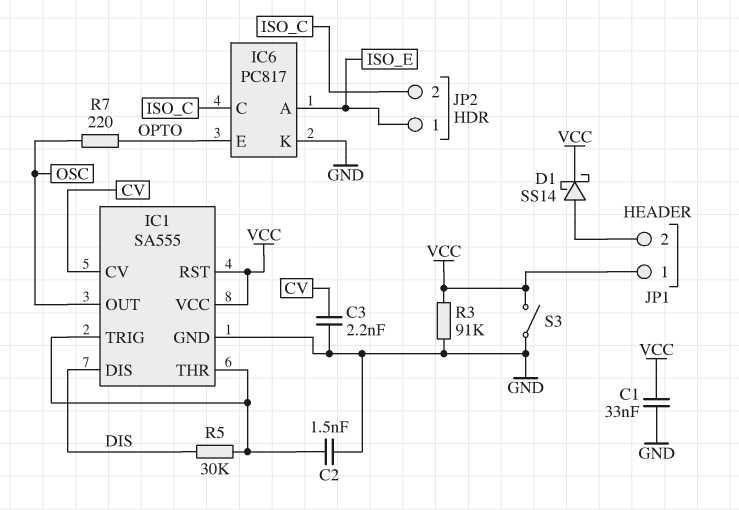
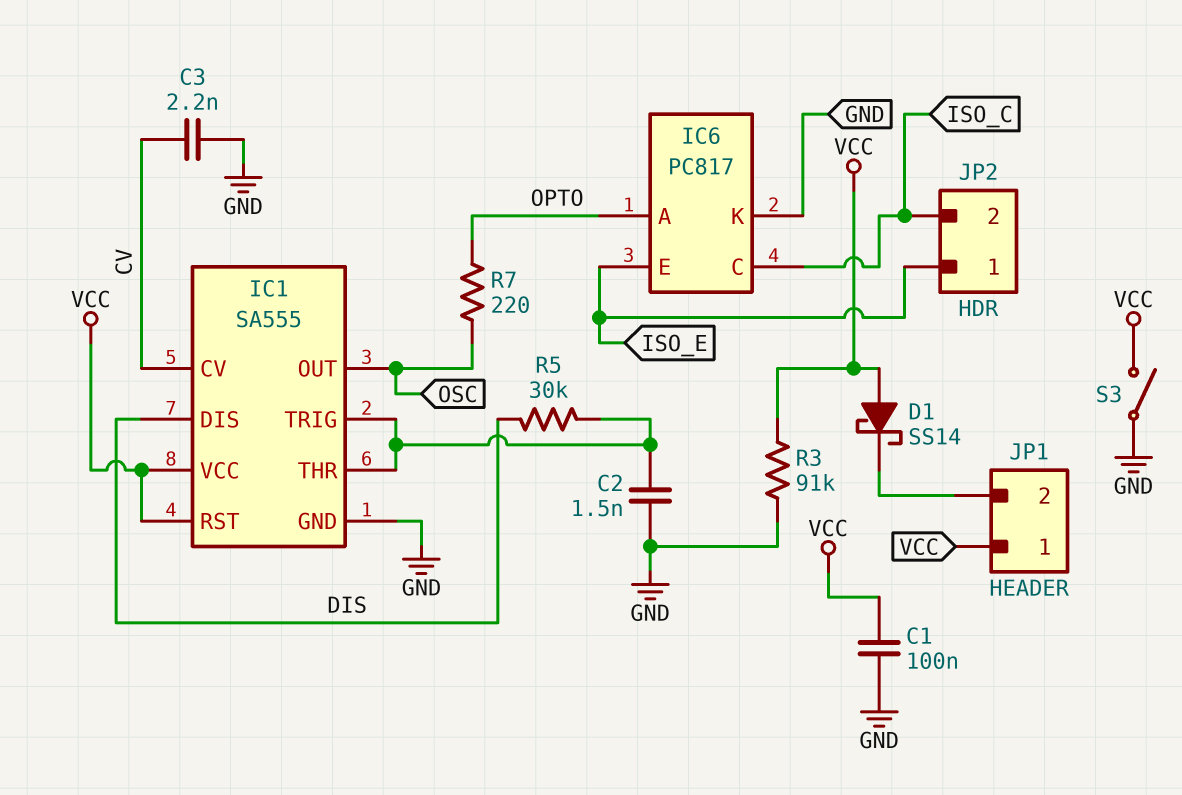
C1: 33nF (GND, VCC) -> 100nF (GND, VCC)
D1: schottky SS14 (A JP1/2, K VCC) -> schottky SS14 (A VCC, K JP1/2)
IC6 pin A: ISO_E -> OPTO
IC6 pin E: OPTO -> ISO_E

